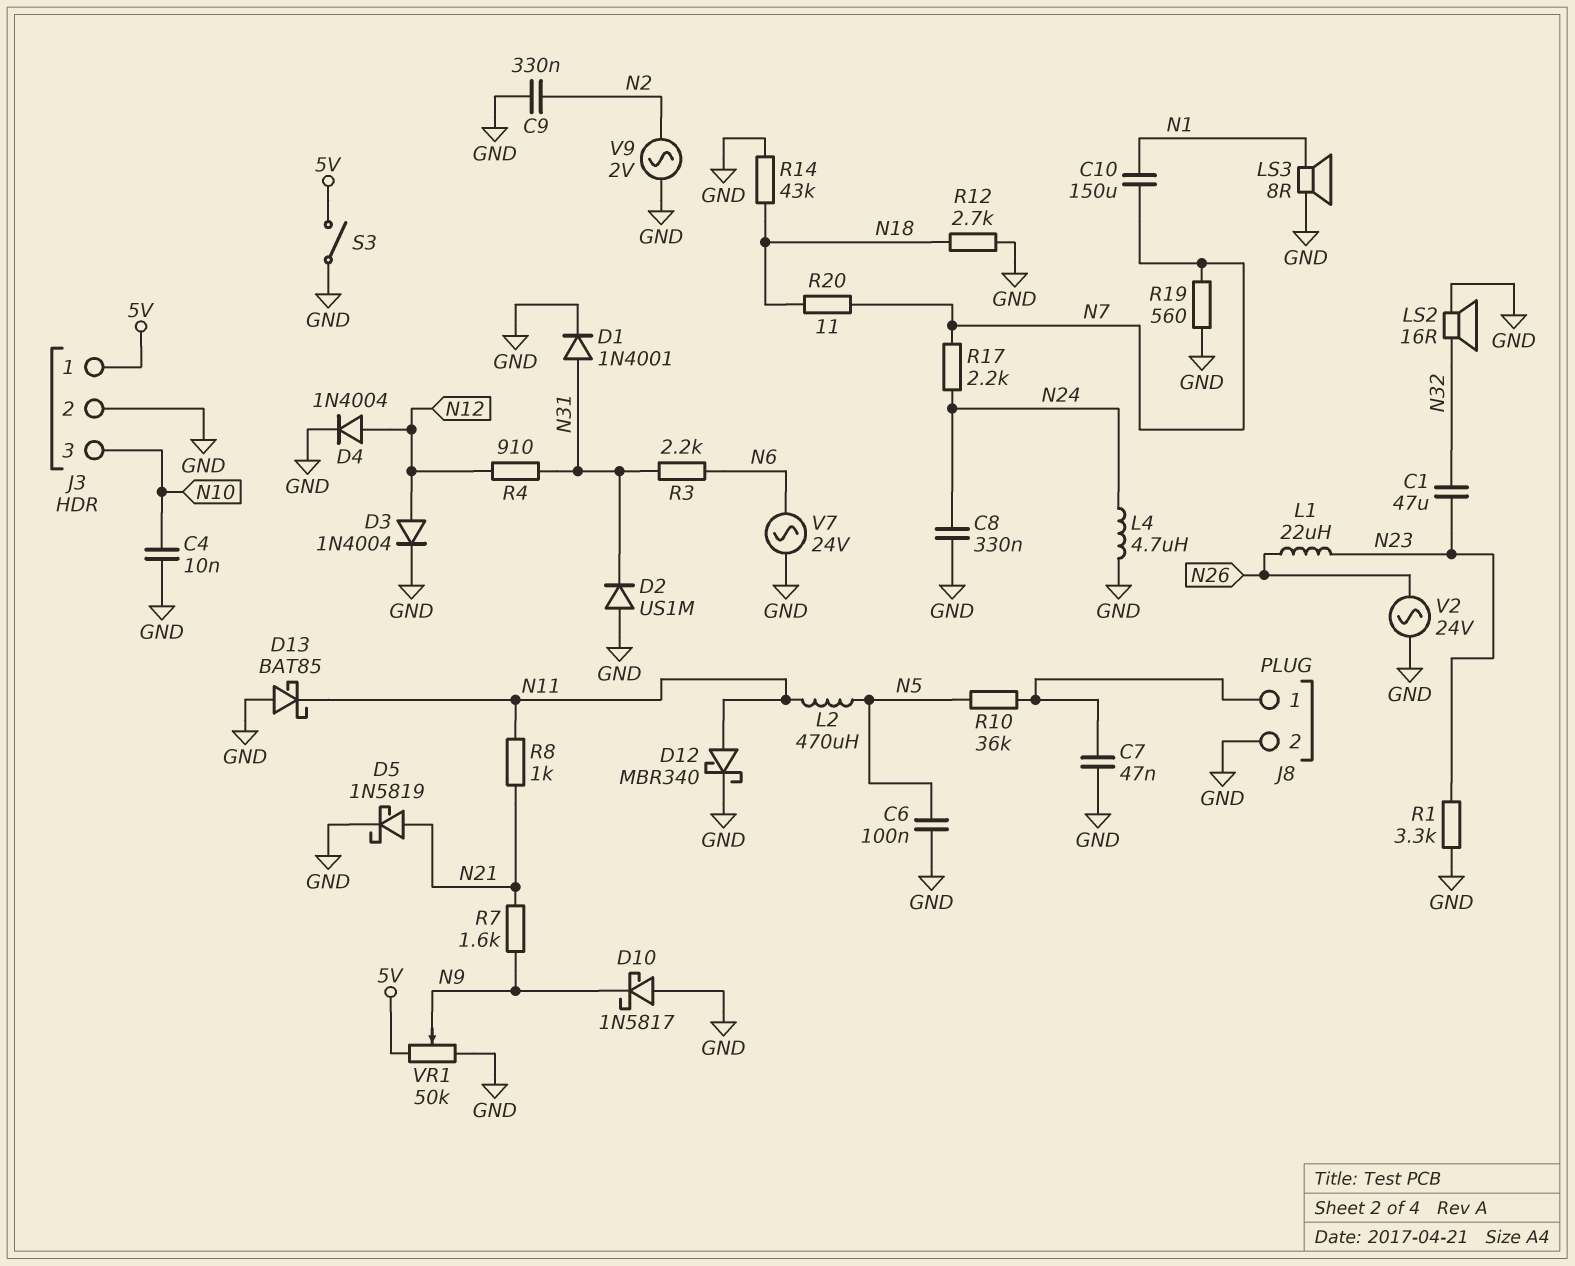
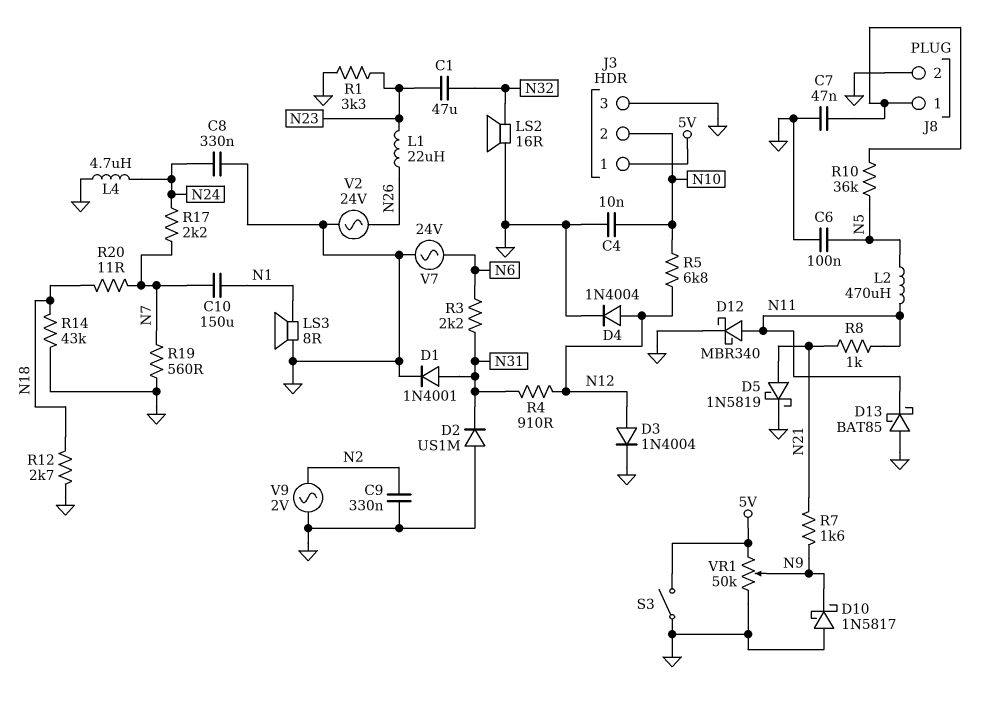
J3 pin 2: GND -> N10
J3 pin 3: N10 -> GND
R5: none -> 6.8k (N10, N12)

